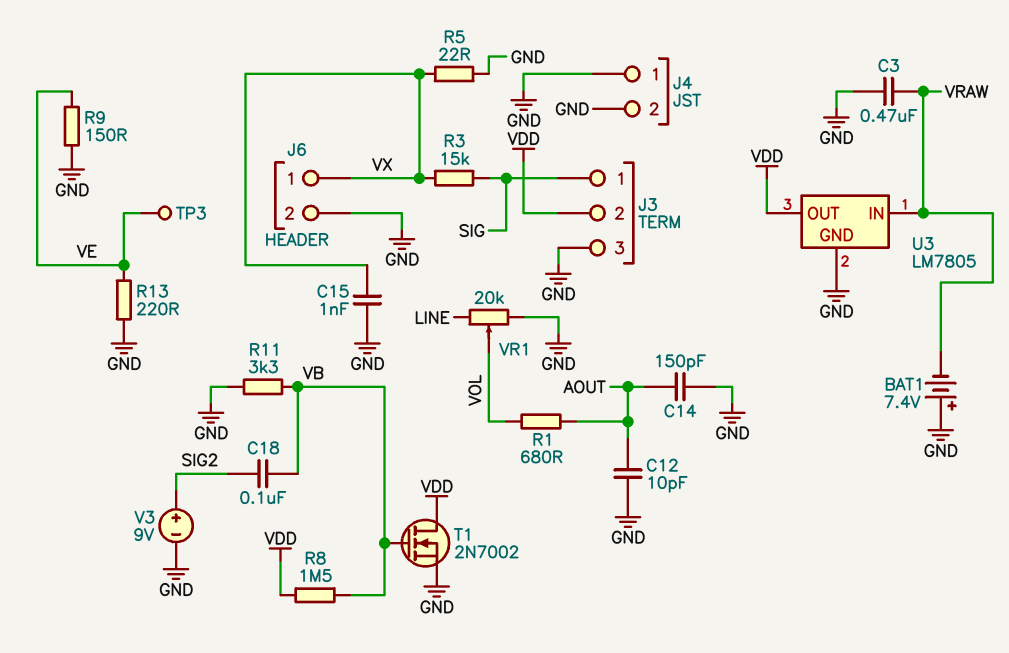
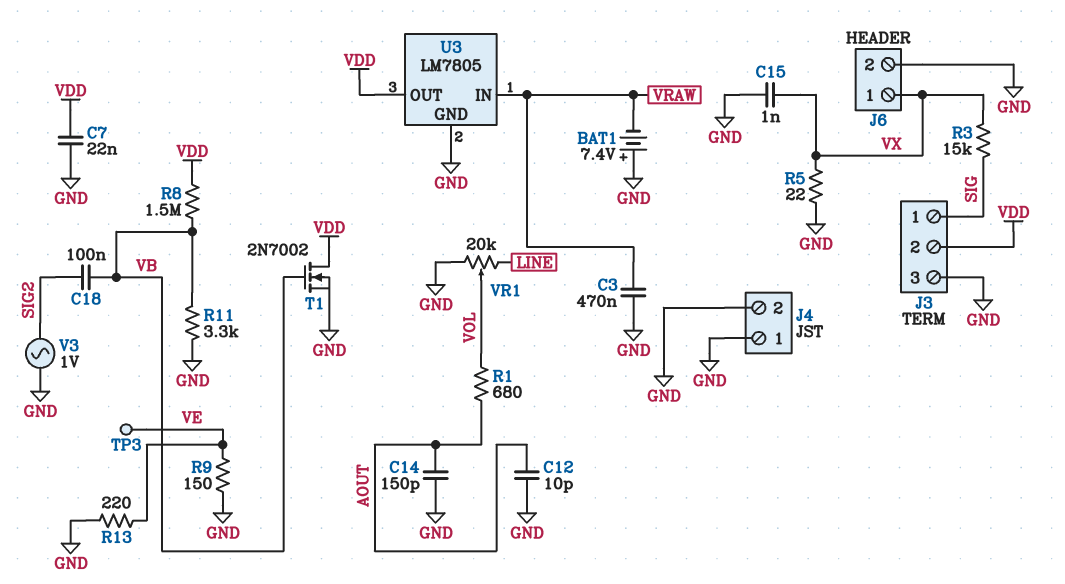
C7: none -> 22nF (GND, VDD)
V3: 9V (plus SIG2, minus GND) -> AC 1V (GND, SIG2)

